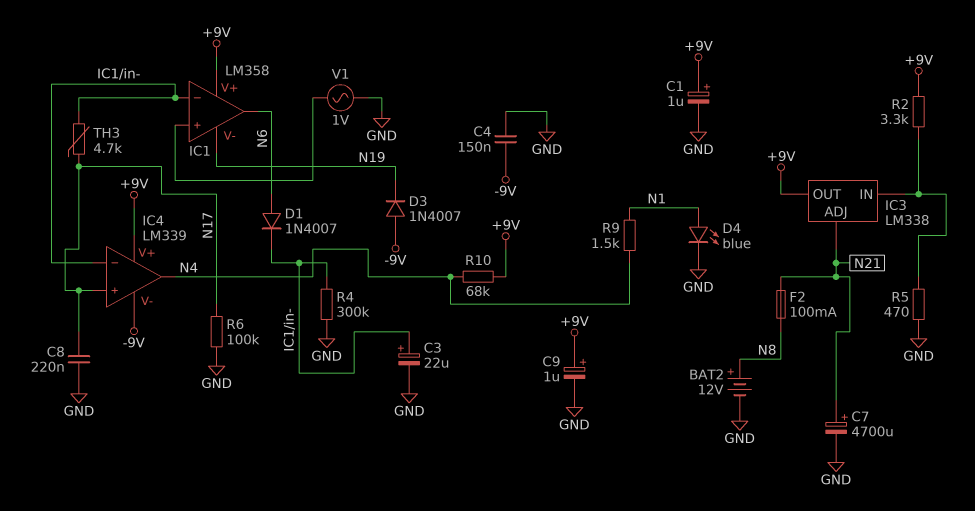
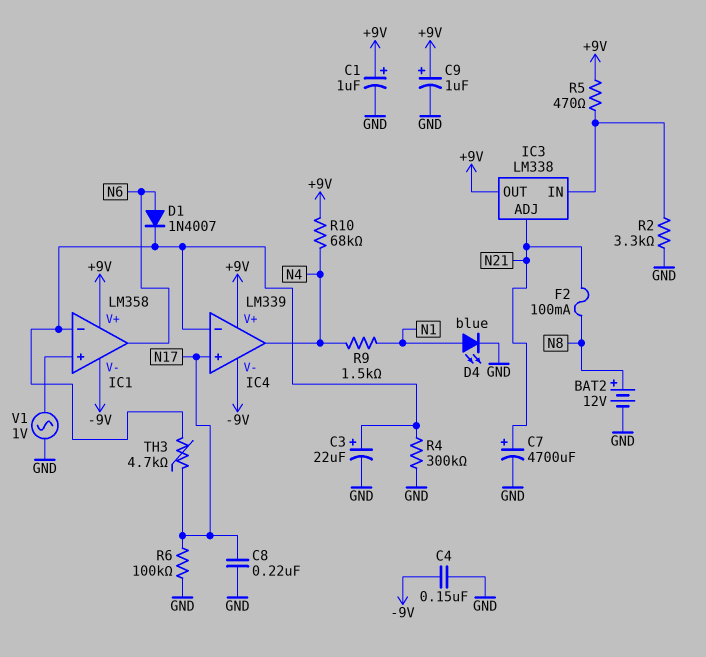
D3: diode 1N4007 (A -9V, K N19) -> none
IC1 pin V-: N19 -> -9V
R2: 3.3k (+9V, IC3/IN) -> 3.3k (GND, IC3/IN)
R5: 470 (GND, IC3/IN) -> 470 (+9V, IC3/IN)

